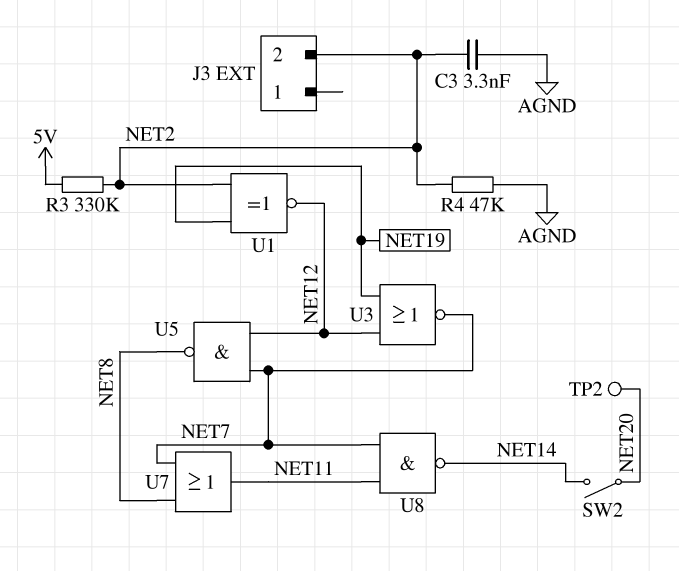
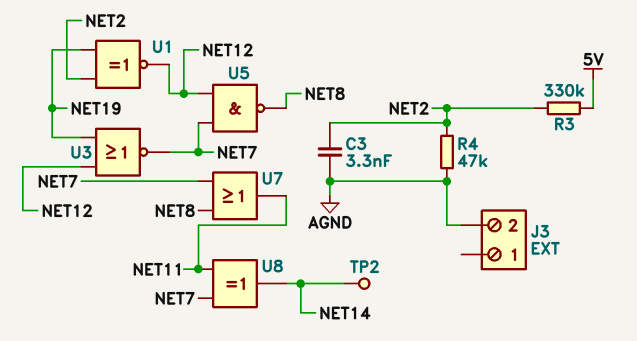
J3 pin 2: NET2 -> AGND
SW2: switch (NET14, NET20) -> none
TP2: test point (NET20) -> test point (NET14)
U8: NAND (in NET7, in NET11, out NET14) -> XOR (in NET7, in NET11, out NET14)

